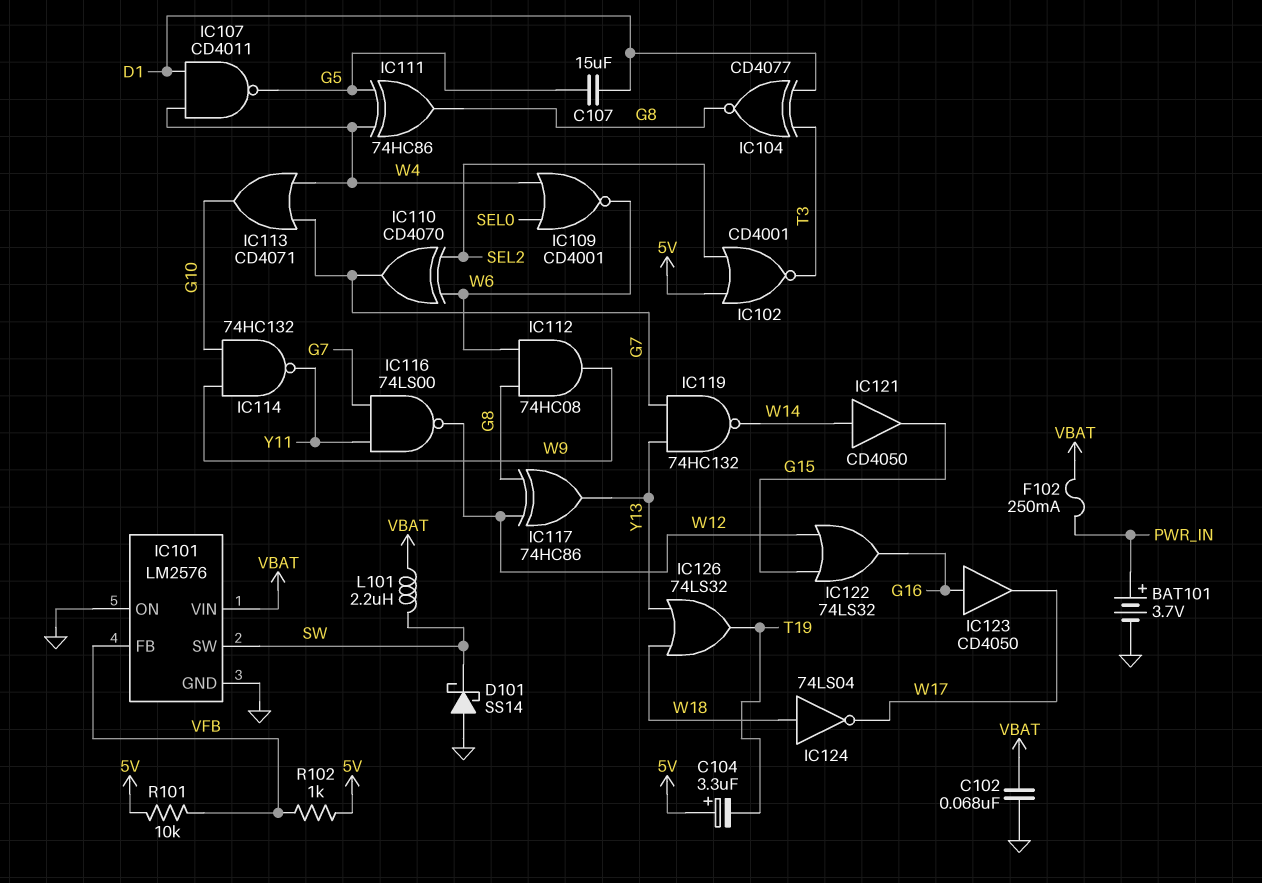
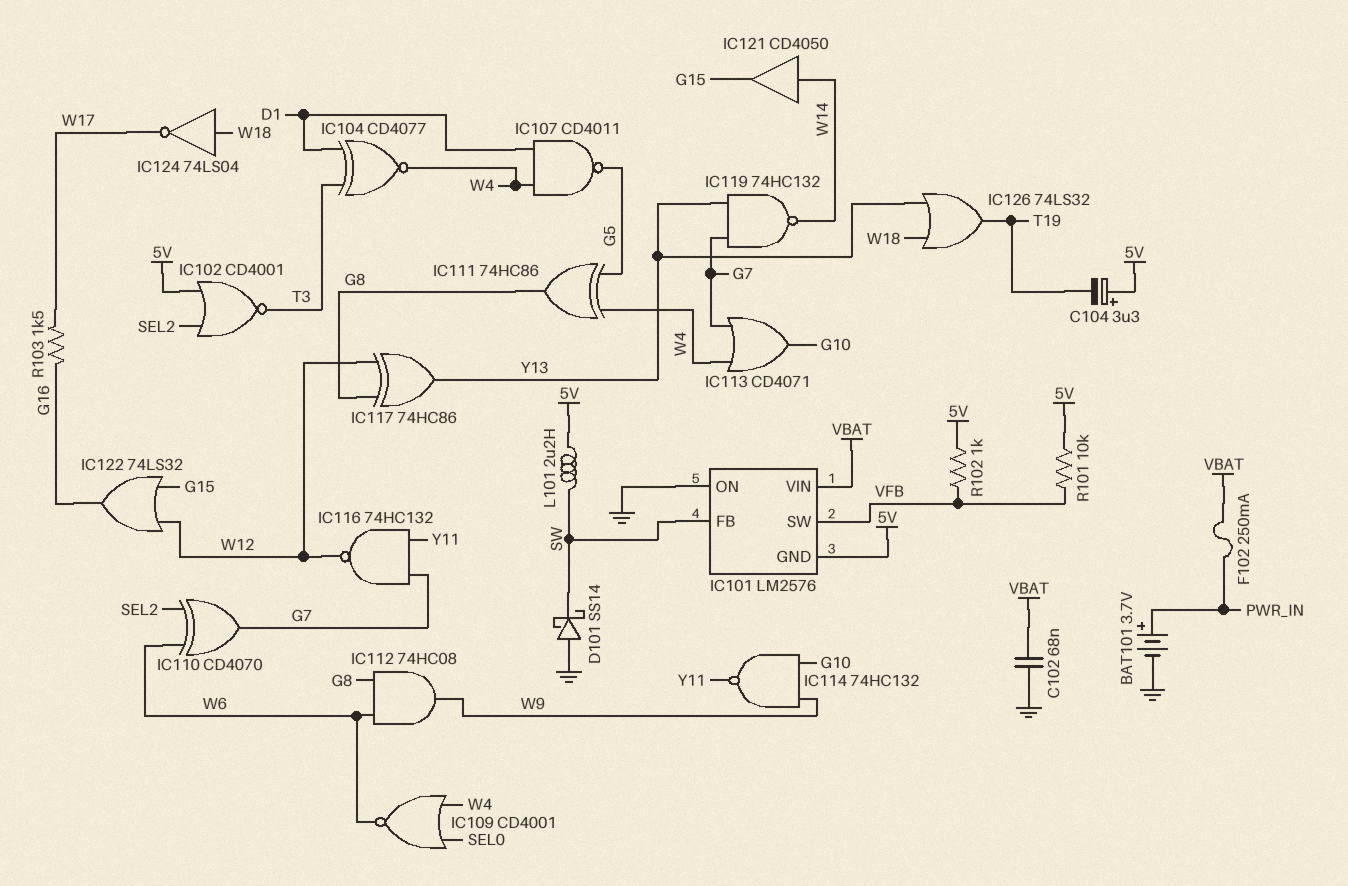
C107: 15uF (D1, G5) -> none
IC101 pin FB: VFB -> SW
IC101 pin GND: GND -> 5V
IC101 pin SW: SW -> VFB
IC104: XNOR CD4077 (in D1, in T3, out G8) -> XNOR CD4077 (in D1, in T3, out W4)
IC116: NAND 74LS00 (in G7, in Y11, out W12) -> NAND 74HC132 (in G7, in Y11, out W12)
IC123: buffer CD4050 (in G16, out W17) -> none
L101: 2.2uH (SW, VBAT) -> 2.2uH (5V, SW)
R103: none -> 1.5k (G16, W17)

